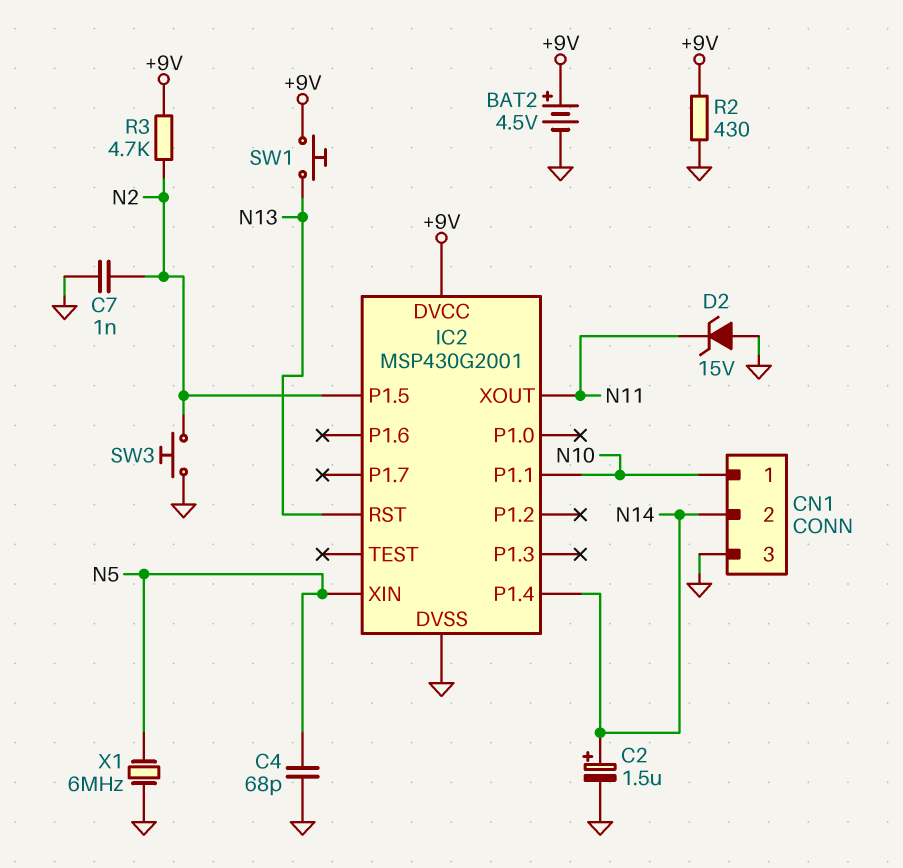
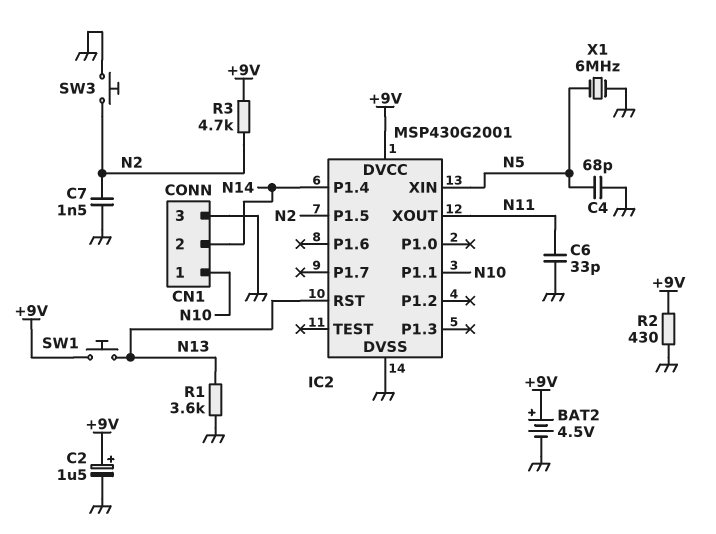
C2: 1.5uF (plus N14, minus GND) -> 1.5uF (plus +9V, minus GND)
C6: none -> 33pF (GND, N11)
C7: 1nF (GND, N2) -> 1.5nF (GND, N2)
D2: zener 15V (A GND, K N11) -> none
R1: none -> 3.6k (GND, N13)

